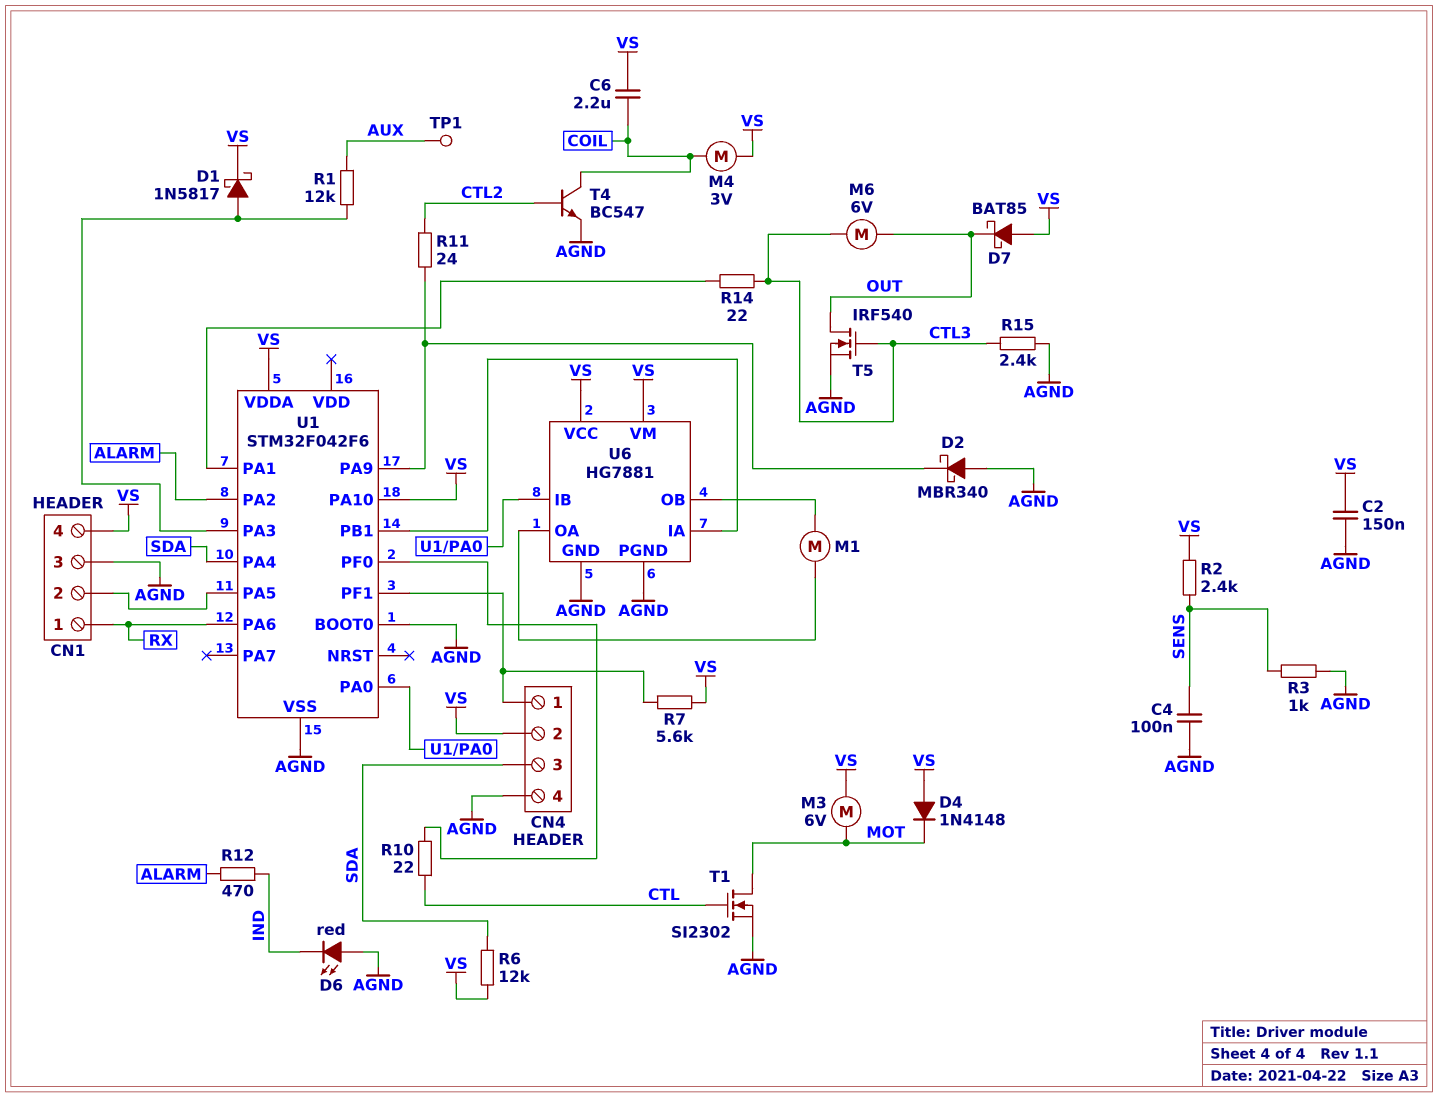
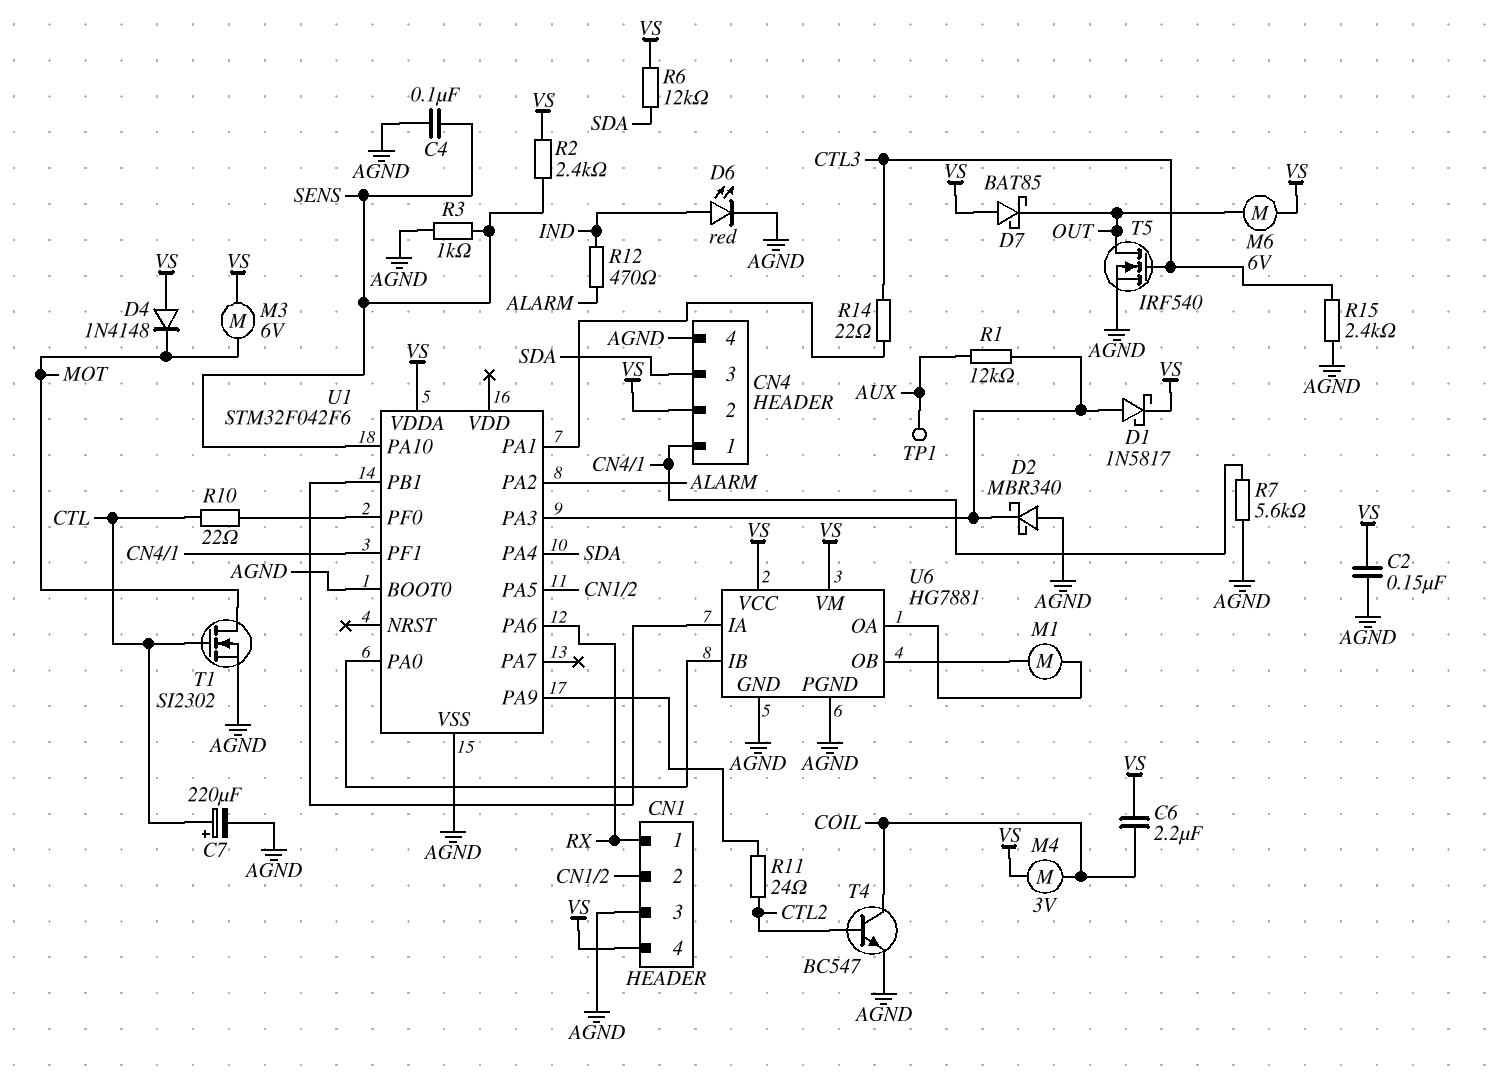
C7: none -> 220uF (plus CTL, minus AGND)
D2: schottky MBR340 (A AGND, K U1/PA9) -> schottky MBR340 (A AGND, K U1/PA3)
D6: LED red (A AGND, K IND) -> LED red (A IND, K AGND)
M6: motor 6V (CTL3, OUT) -> motor 6V (OUT, VS)
R7: 5.6k (CN4/1, VS) -> 5.6k (AGND, CN4/1)
U1 pin PA10: VS -> SENS

